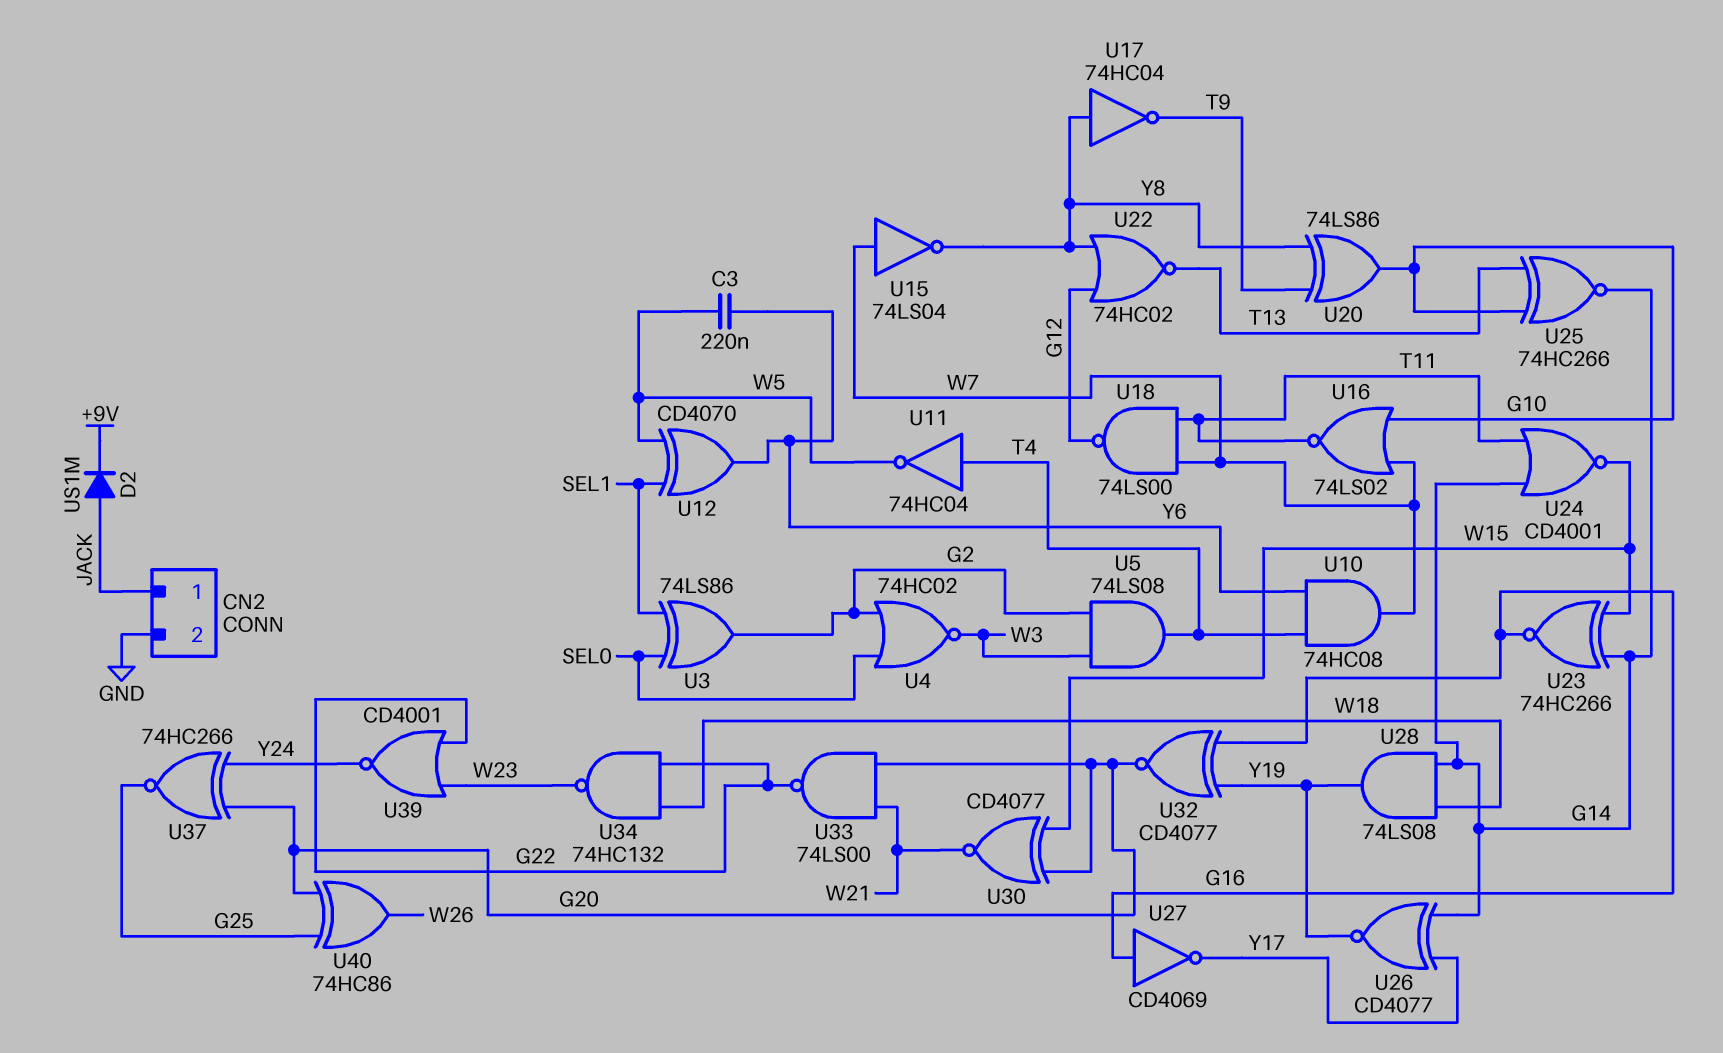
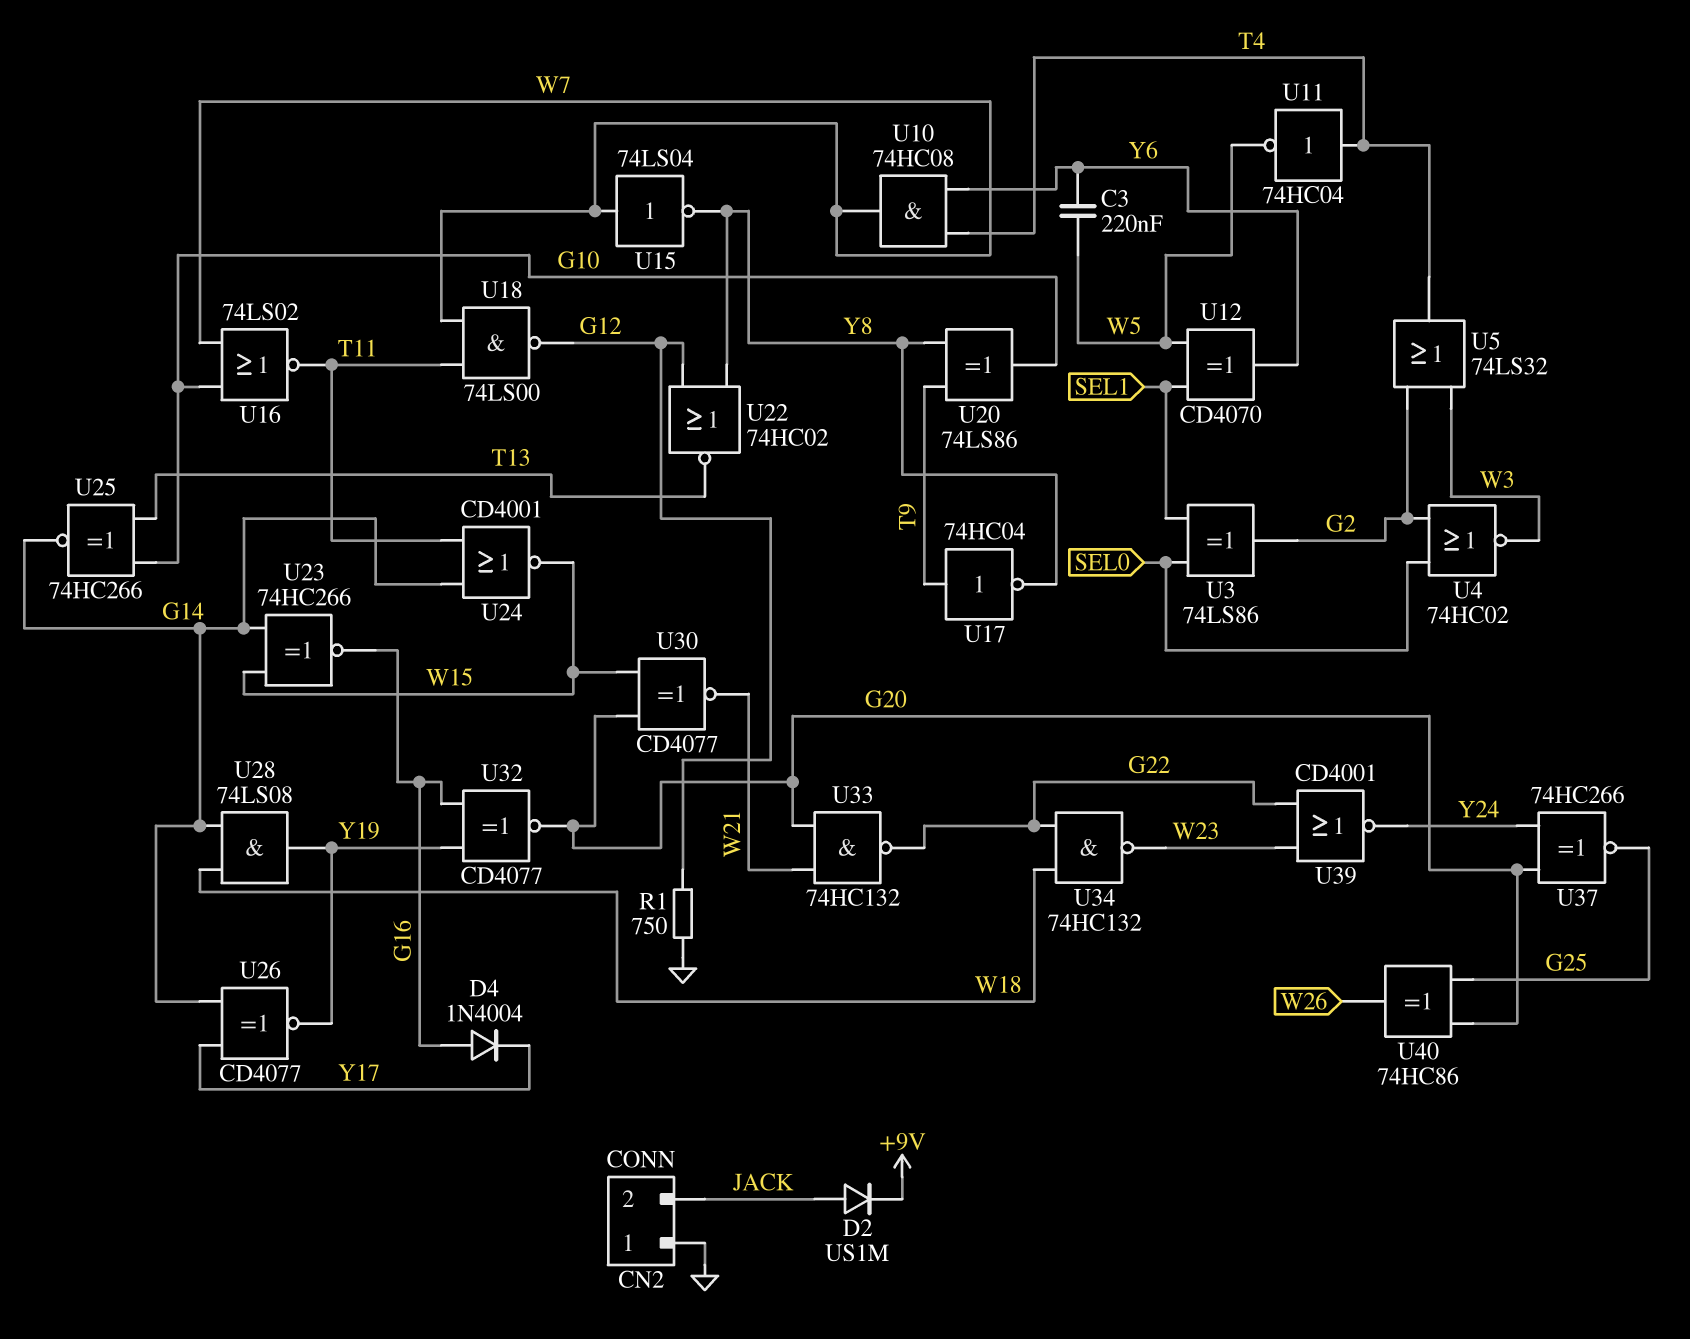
CN2 pin 1: JACK -> GND
CN2 pin 2: GND -> JACK
D4: none -> diode 1N4004 (A G16, K Y17)
R1: none -> 750 (G12, GND)
U5: AND 74LS08 (in G2, in W3, out T4) -> OR 74LS32 (in G2, in W3, out T4)
U17: NOT 74HC04 (in Y8, out T9) -> NOT 74HC04 (in T9, out Y8)
U27: NOT CD4069 (in G16, out Y17) -> none
U33: NAND 74LS00 (in G20, in W21, out G22) -> NAND 74HC132 (in G20, in W21, out G22)

